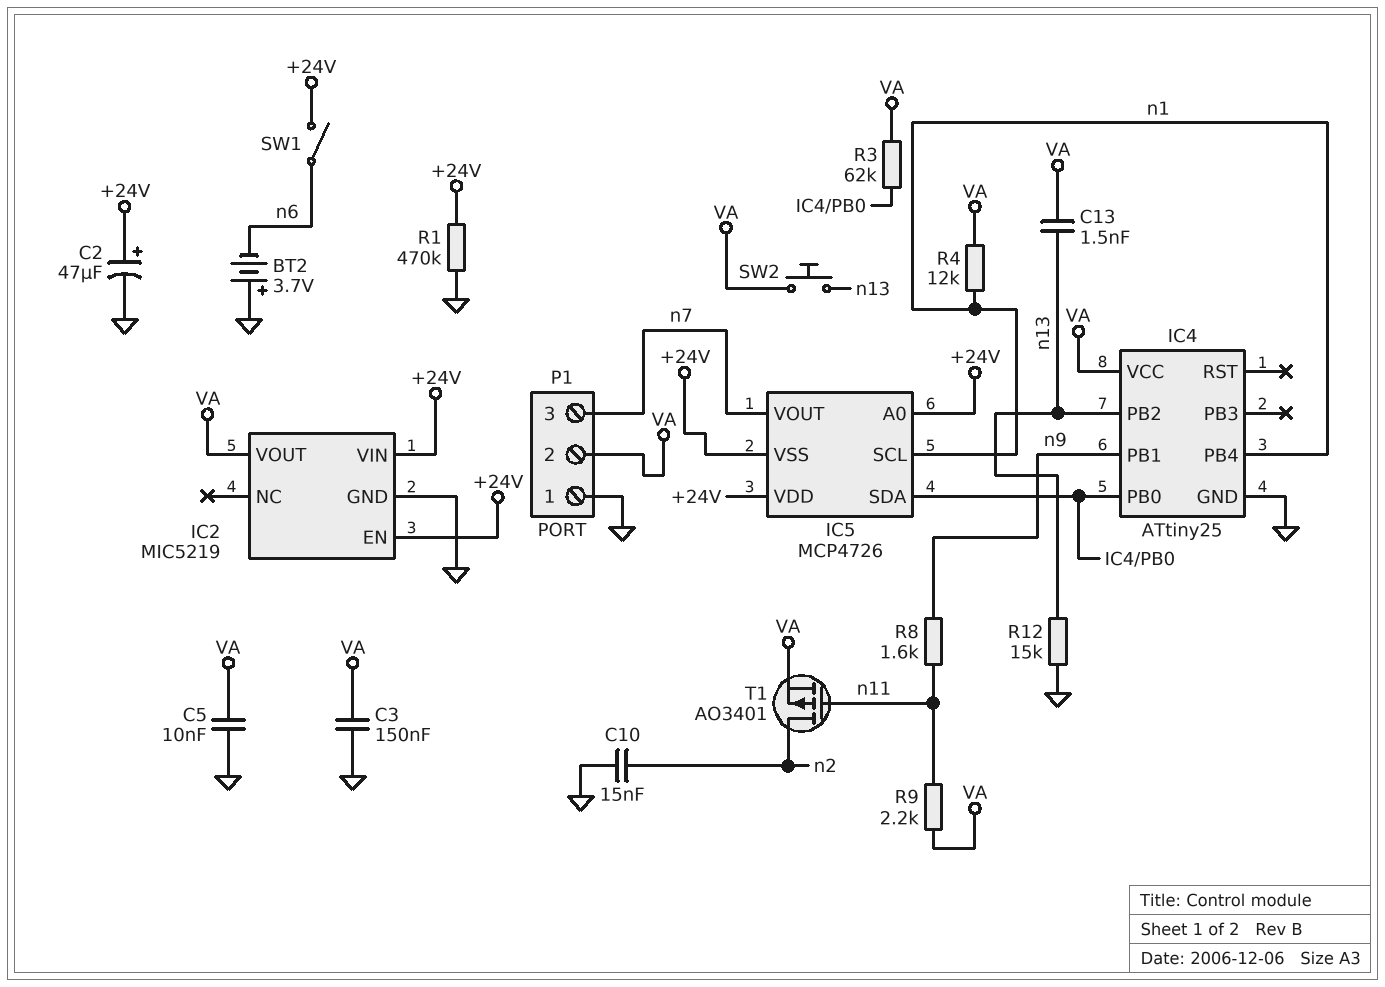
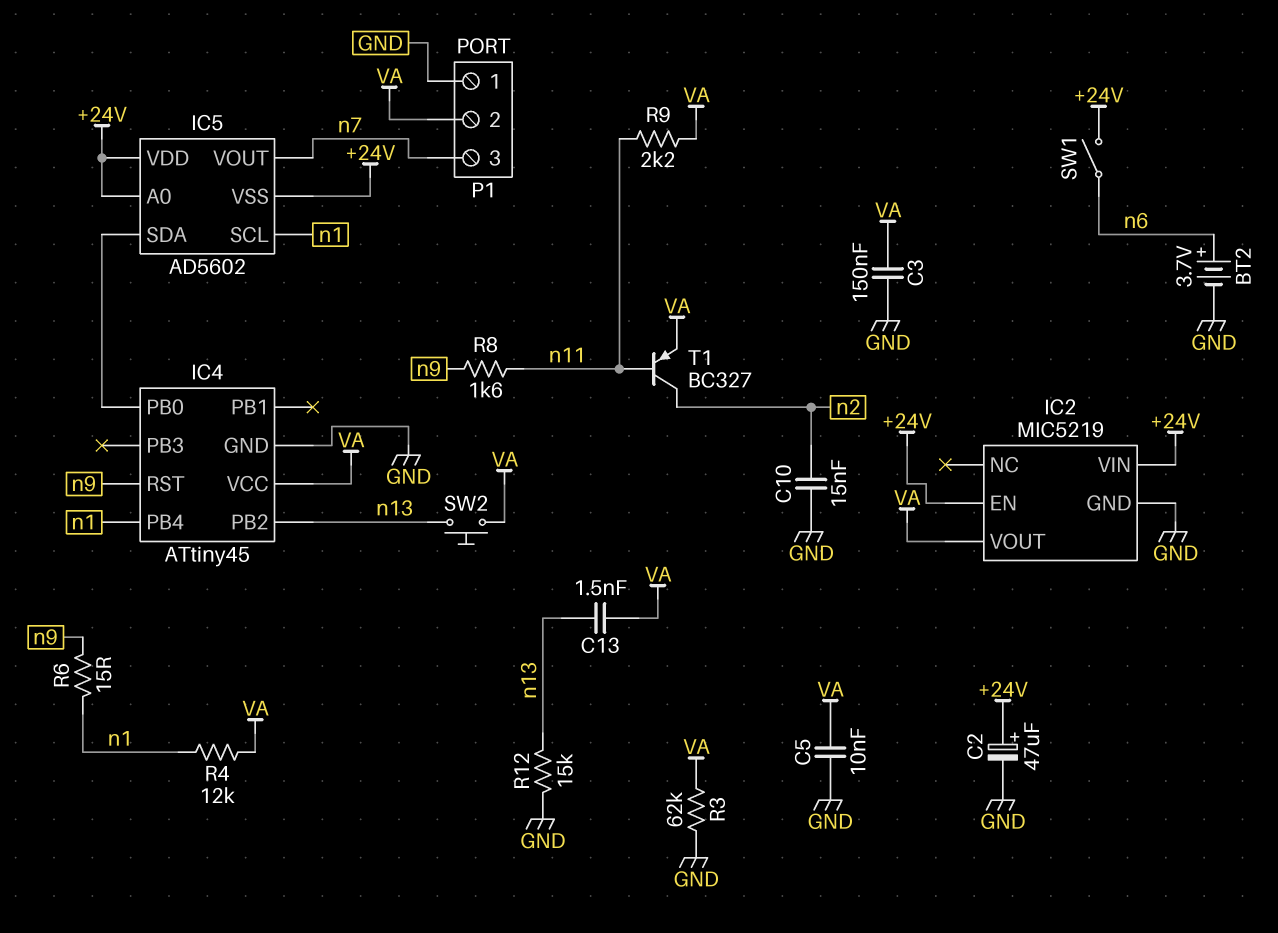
BT2: 3.7V (plus GND, minus n6) -> 3.7V (plus n6, minus GND)
IC4: ATtiny25 -> ATtiny45
IC4 pin PB1: n9 -> none
IC4 pin RST: none -> n9
IC5: MCP4726 -> AD5602
R1: 470k (+24V, GND) -> none
R3: 62k (IC4/PB0, VA) -> 62k (GND, VA)
R6: none -> 15 (n1, n9)
T1: PMOS AO3401 (G n11, D n2, S VA) -> PNP BC327 (B n11, C n2, E VA)

